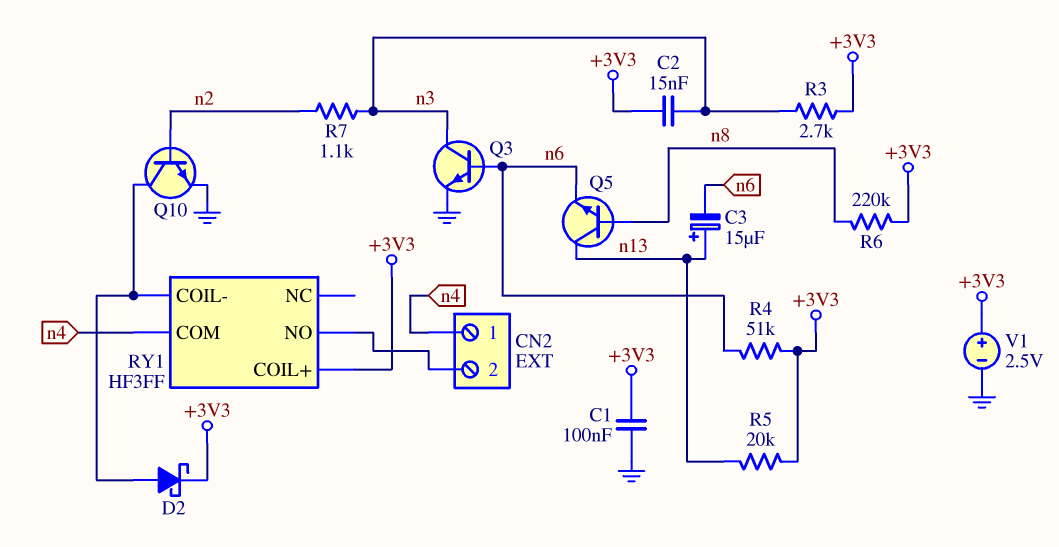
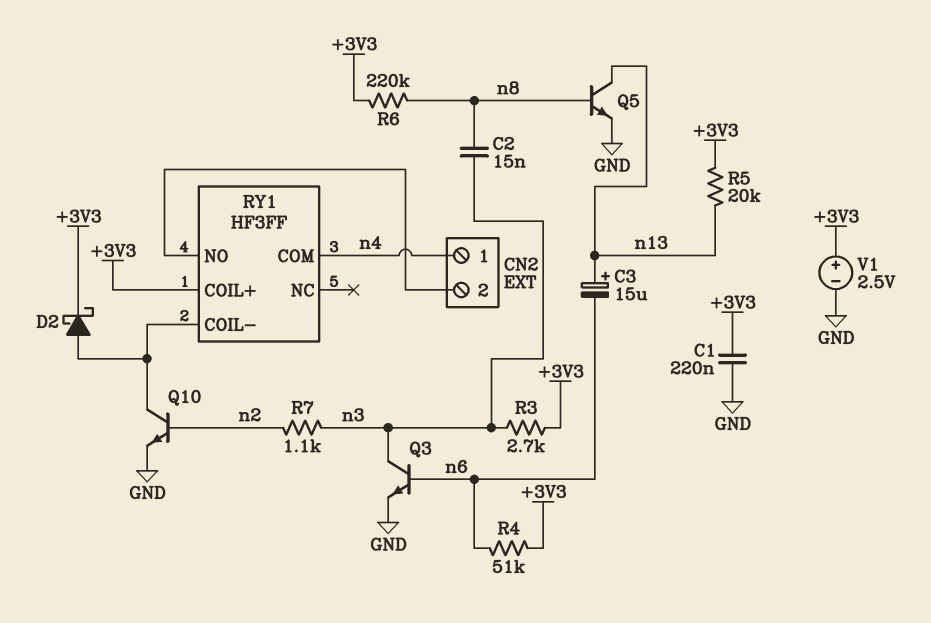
C1: 100nF (+3V3, GND) -> 220nF (+3V3, GND)
C2: 15nF (+3V3, n3) -> 15nF (n3, n8)
Q5: NPN (B n8, C n13, E n6) -> NPN (B n8, C n13, E GND)

